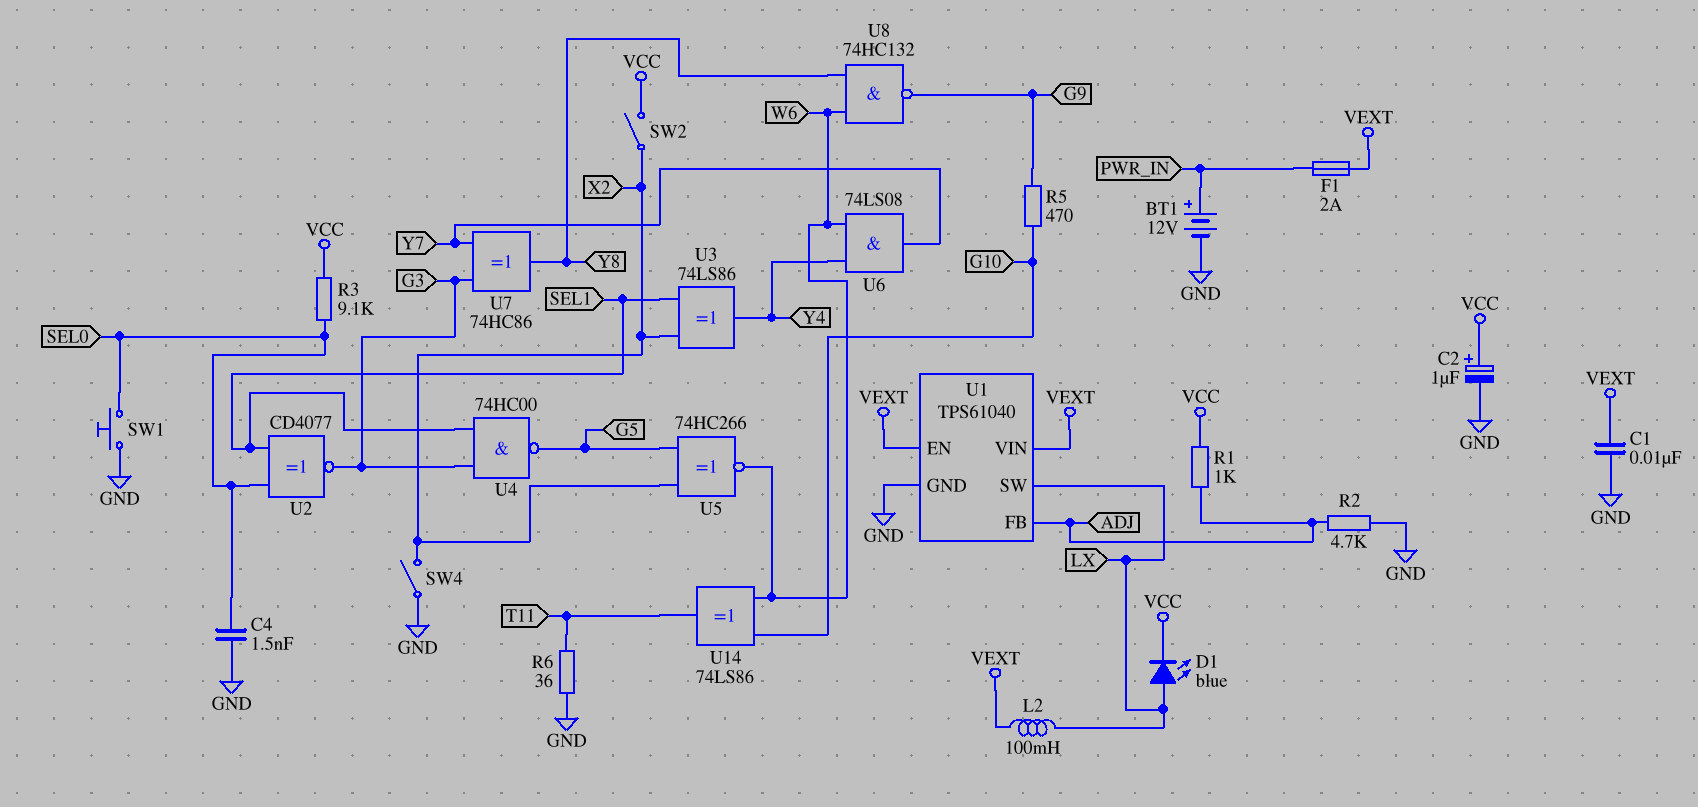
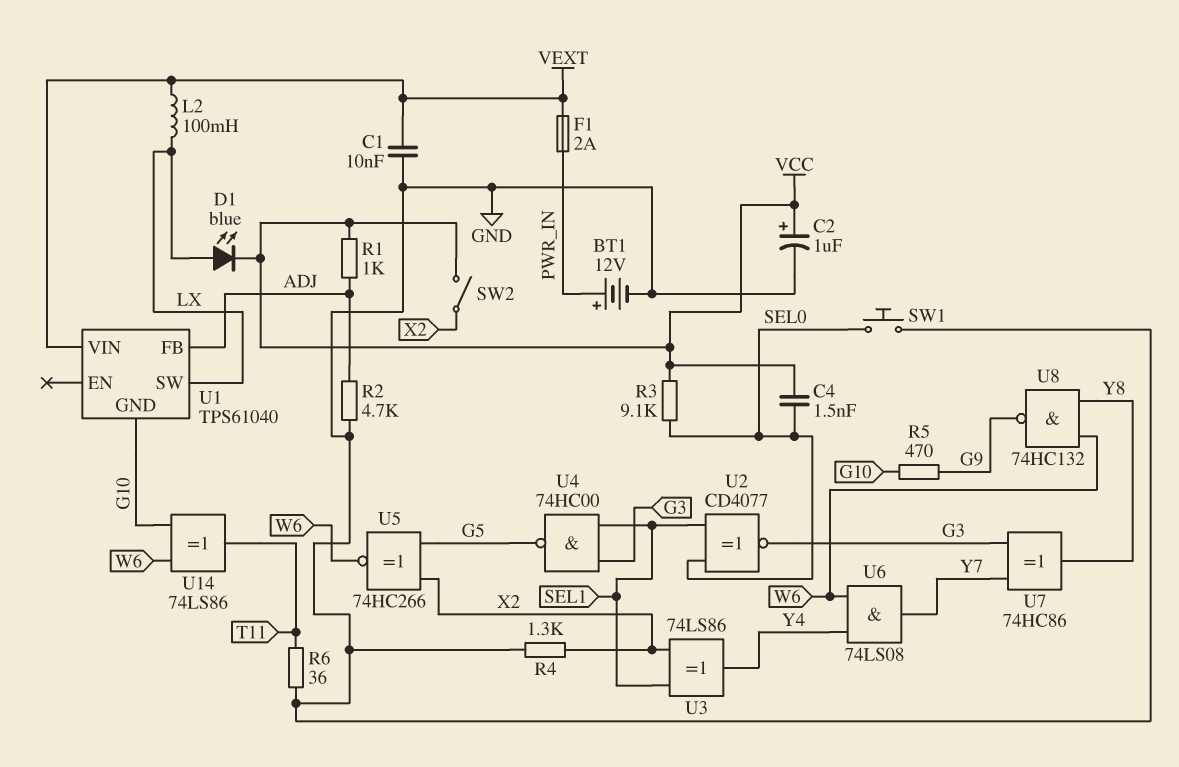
C4: 1.5nF (GND, SEL0) -> 1.5nF (SEL0, VCC)
R4: none -> 1.3k (GND, X2)
SW4: switch (GND, X2) -> none
U1 pin EN: VEXT -> none
U1 pin GND: GND -> G10

